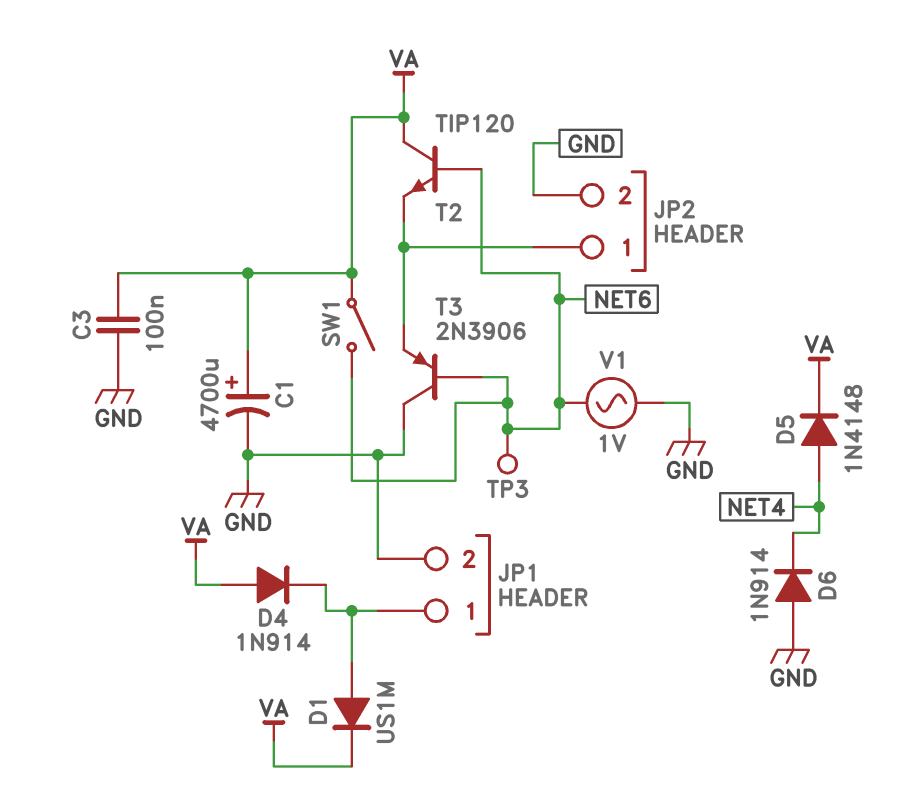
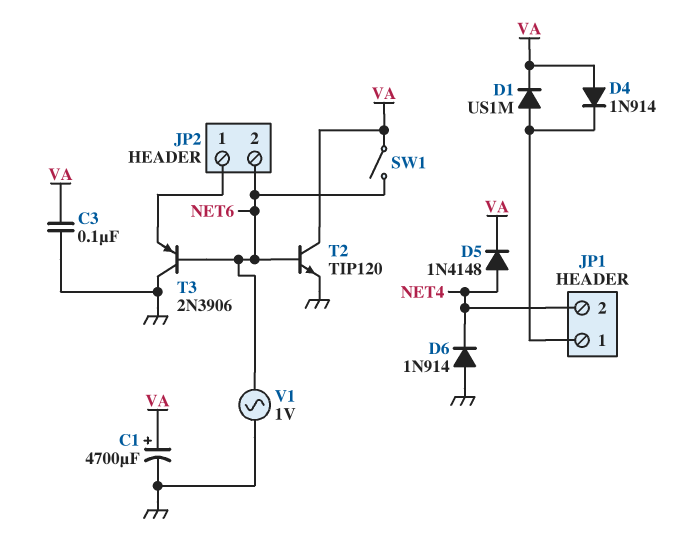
JP1 pin 2: GND -> NET4
JP2 pin 2: GND -> NET6
T2: NPN TIP120 (B NET6, C VA, E JP2/1) -> NPN TIP120 (B NET6, C VA, E GND)
TP3: test point (NET6) -> none

